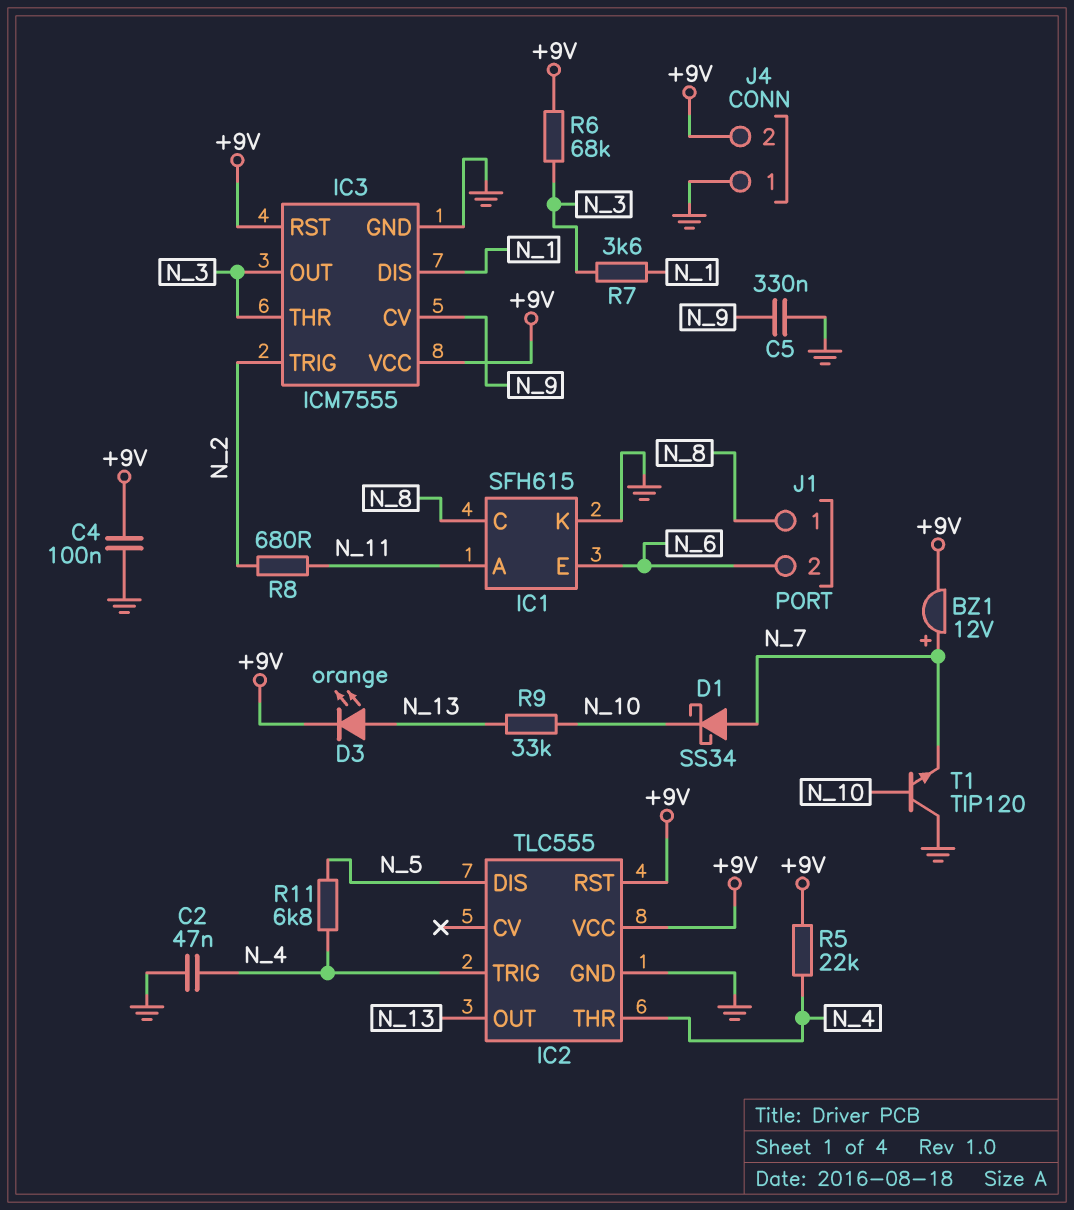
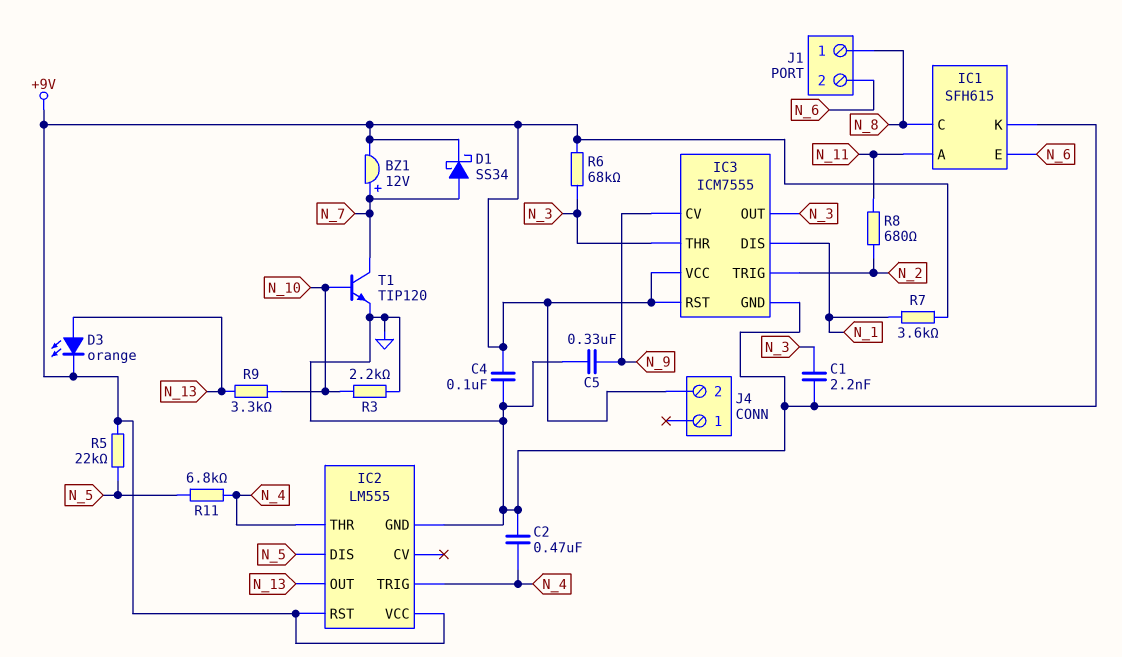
C1: none -> 2.2nF (GND, N_3)
C2: 47nF (GND, N_4) -> 470nF (GND, N_4)
D1: schottky SS34 (A N_7, K N_10) -> schottky SS34 (A N_7, K +9V)
IC2: TLC555 -> LM555
J4 pin 1: GND -> none
R3: none -> 2.2k (GND, N_10)
R5: 22k (+9V, N_4) -> 22k (+9V, N_5)
R7: 3.6k (N_1, N_3) -> 3.6k (+9V, N_1)
R9: 33k (N_10, N_13) -> 3.3k (N_10, N_13)
T1: NPN TIP120 (B N_10, C GND, E N_7) -> NPN TIP120 (B N_10, C N_7, E GND)

